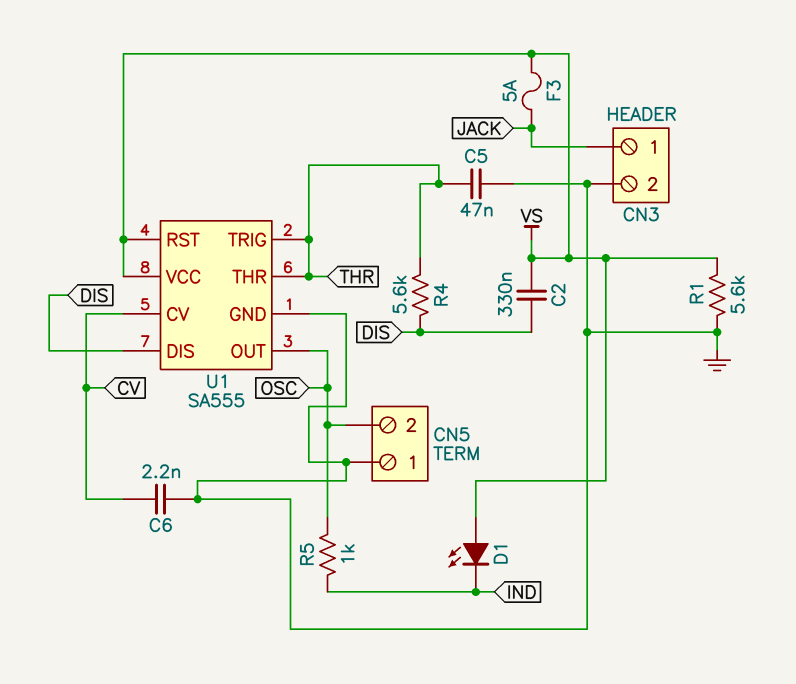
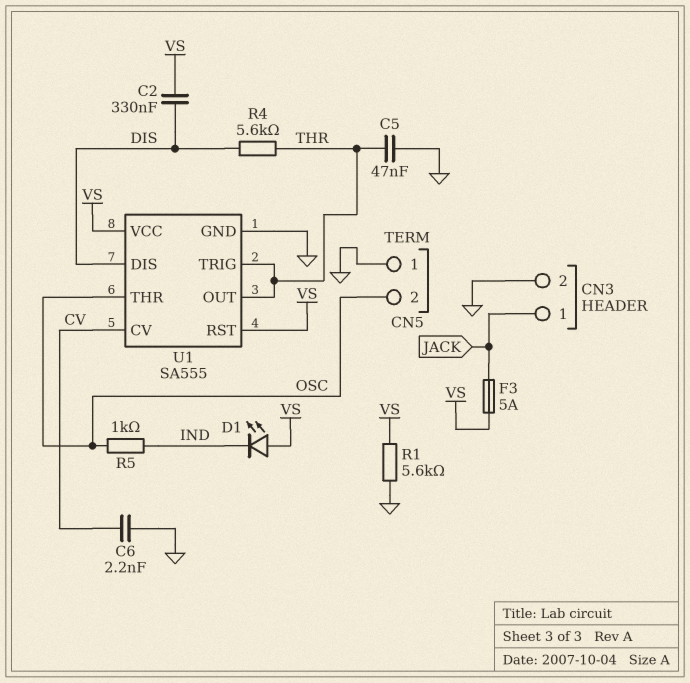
U1 pin OUT: OSC -> THR
U1 pin THR: THR -> OSC

